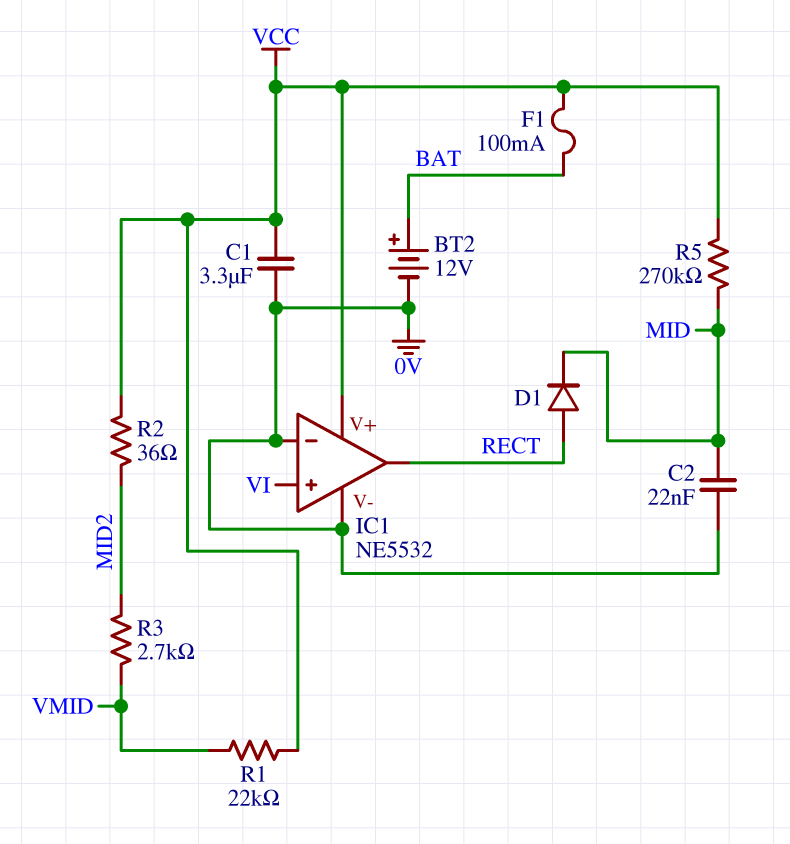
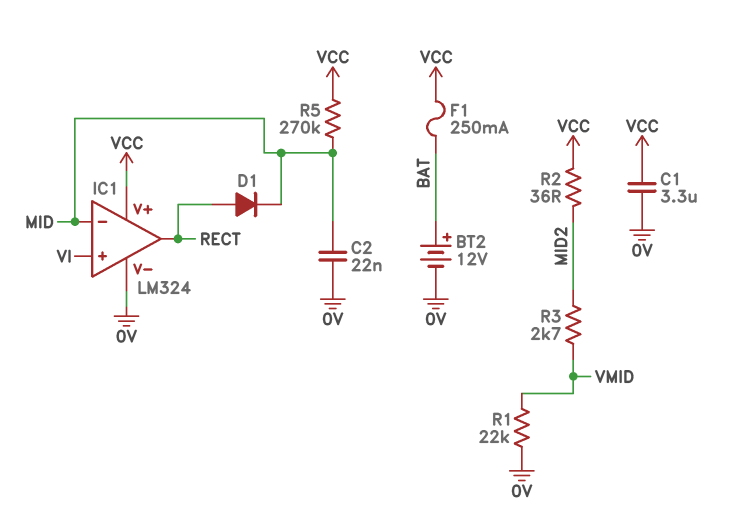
F1: 100mA (BAT, VCC) -> 250mA (BAT, VCC)
IC1: NE5532 -> LM324
IC1 pin in-: 0V -> MID
R1: 22k (VCC, VMID) -> 22k (0V, VMID)

